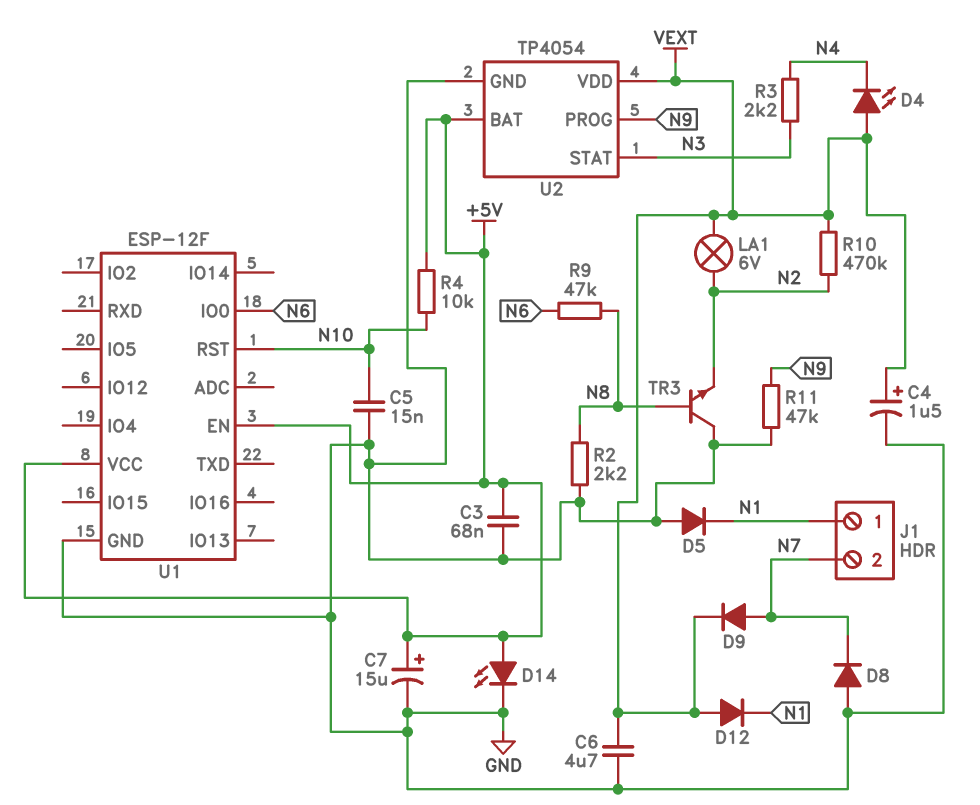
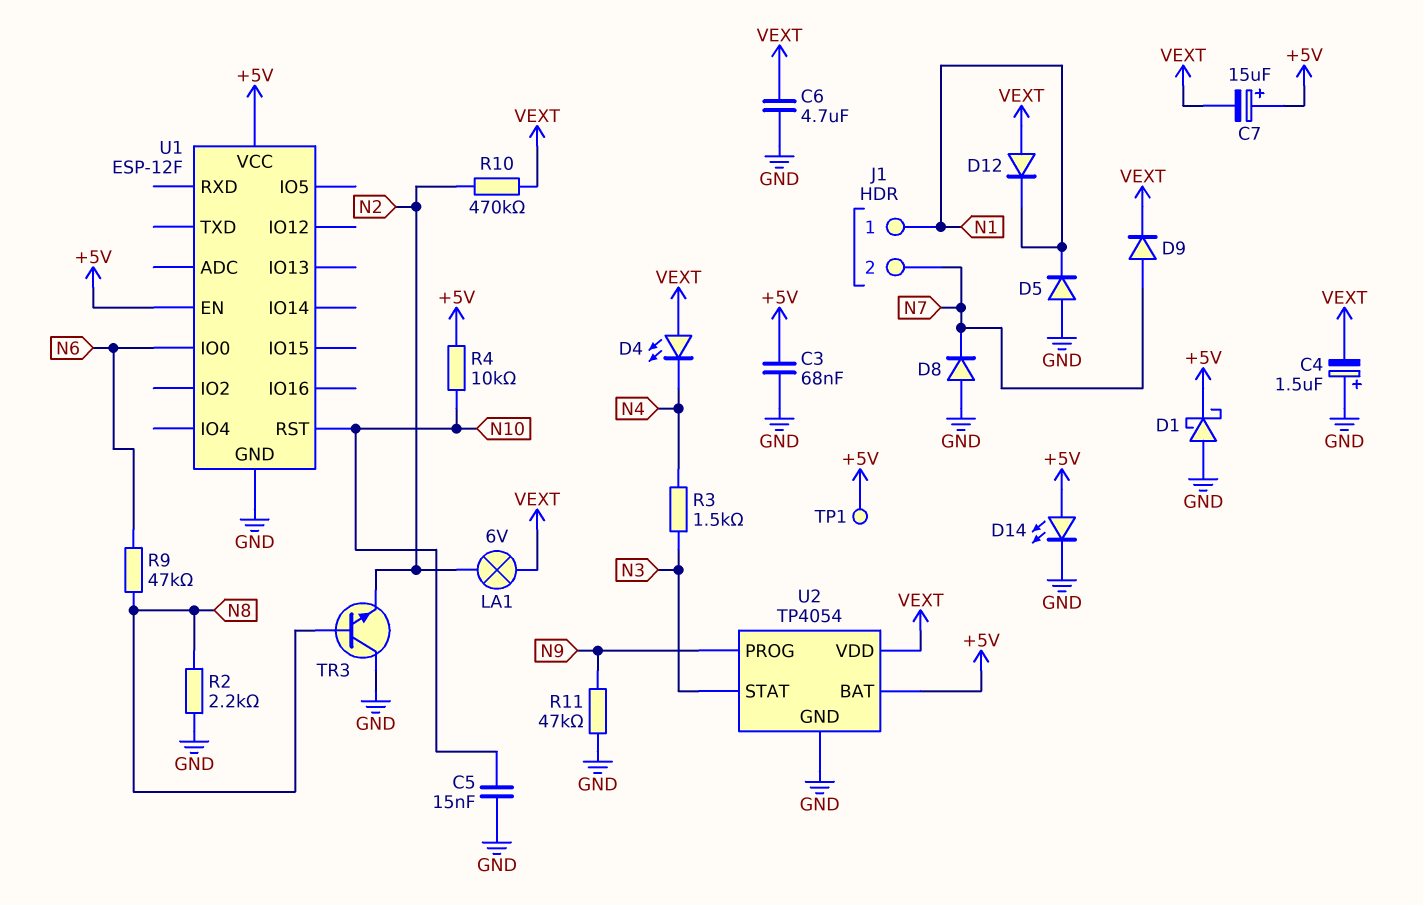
C4: 1.5uF (plus VEXT, minus GND) -> 1.5uF (plus GND, minus VEXT)
C7: 15uF (plus +5V, minus GND) -> 15uF (plus +5V, minus VEXT)
D1: none -> schottky (A GND, K +5V)
R3: 2.2k (N3, N4) -> 1.5k (N3, N4)
TP1: none -> test point (+5V)

